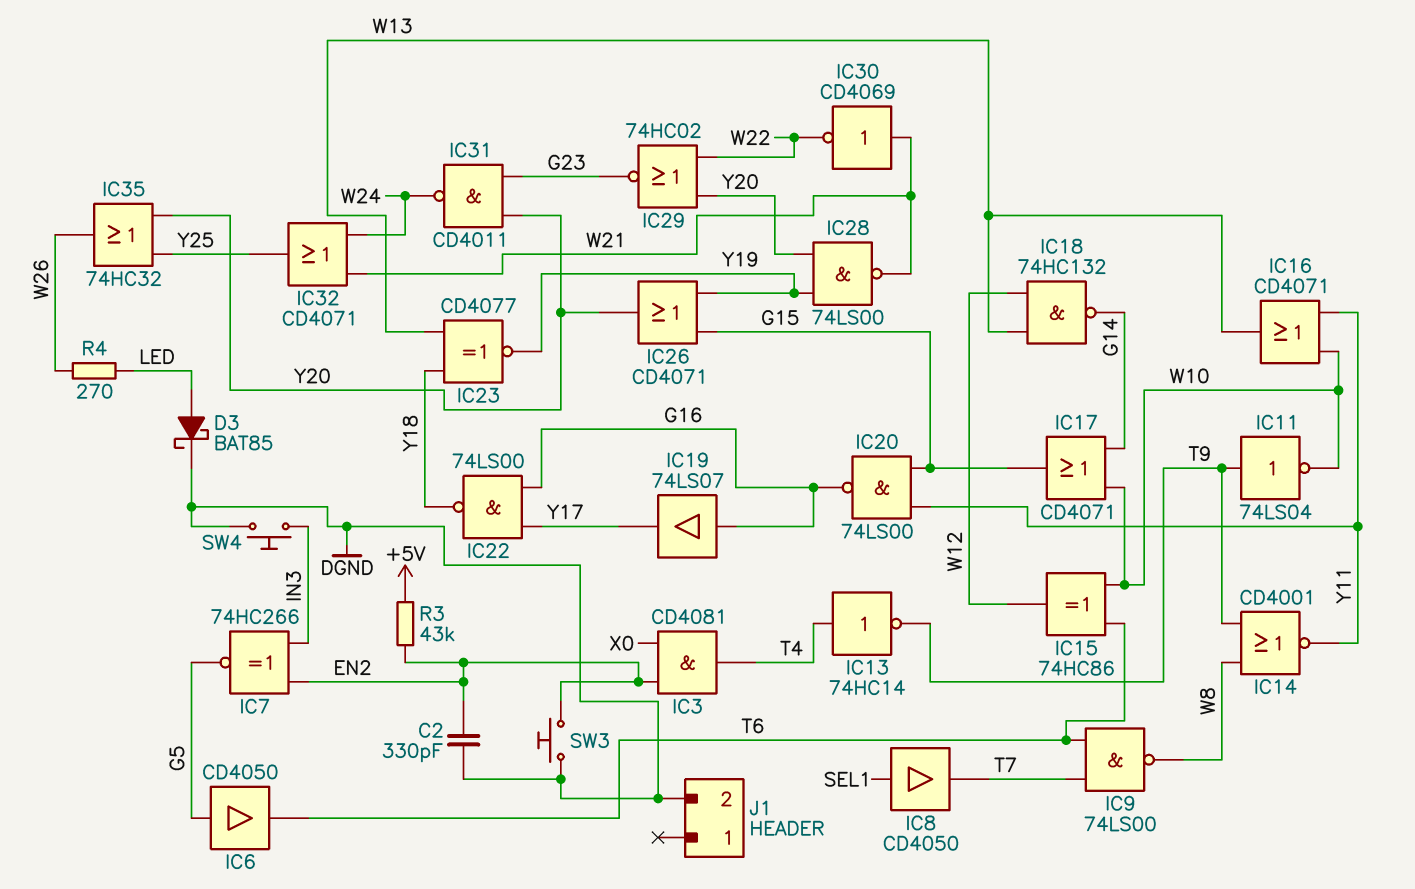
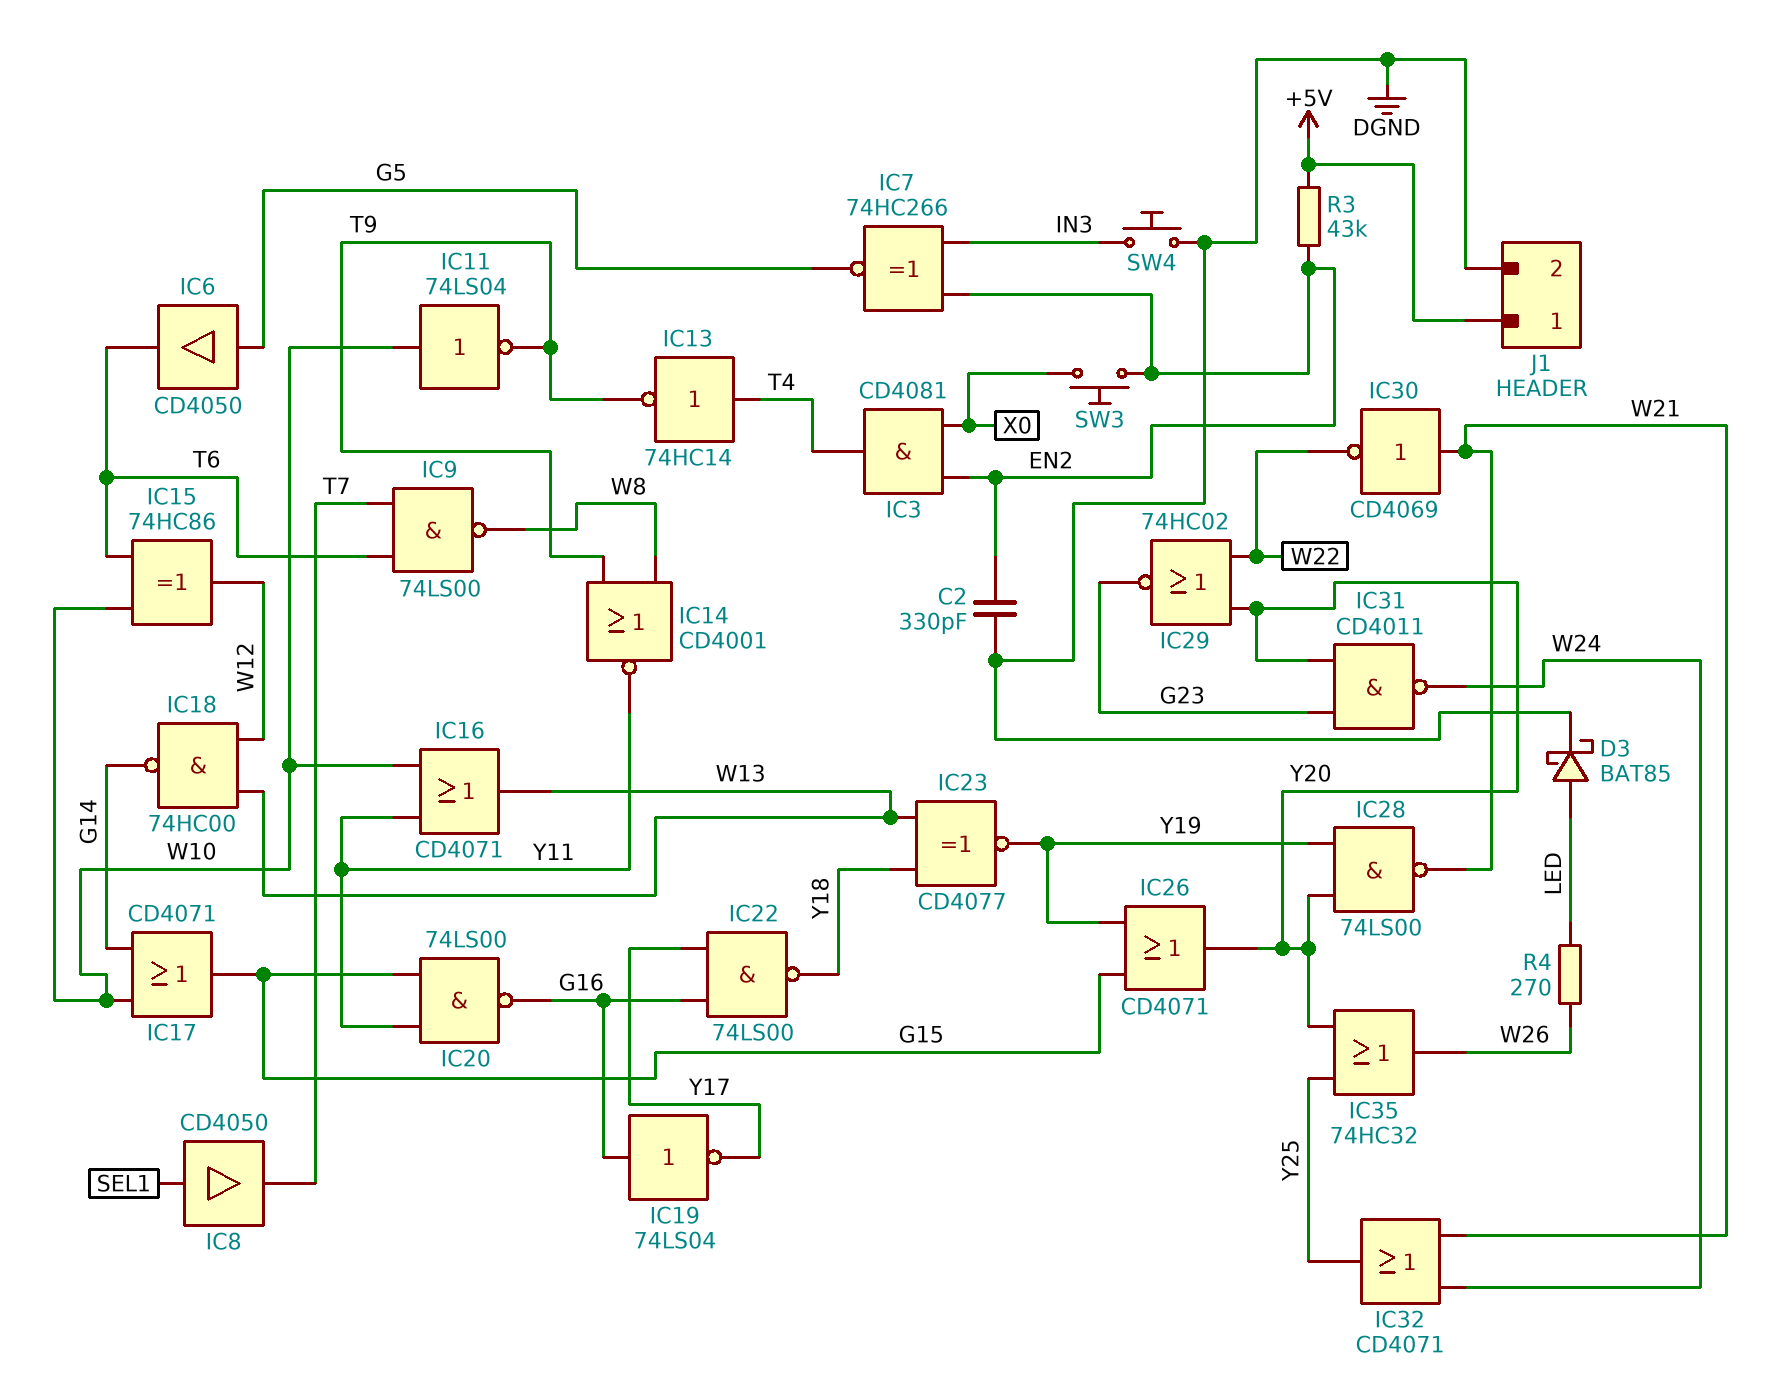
IC11: NOT 74LS04 (in T9, out W10) -> NOT 74LS04 (in W10, out T9)
IC18: NAND 74HC132 (in W12, in W13, out G14) -> NAND 74HC00 (in W12, in W13, out G14)
IC19: buffer 74LS07 (in G16, out Y17) -> NOT 74LS04 (in G16, out Y17)
J1 pin 1: none -> +5V
SW3: button (DGND, EN2) -> button (EN2, X0)

